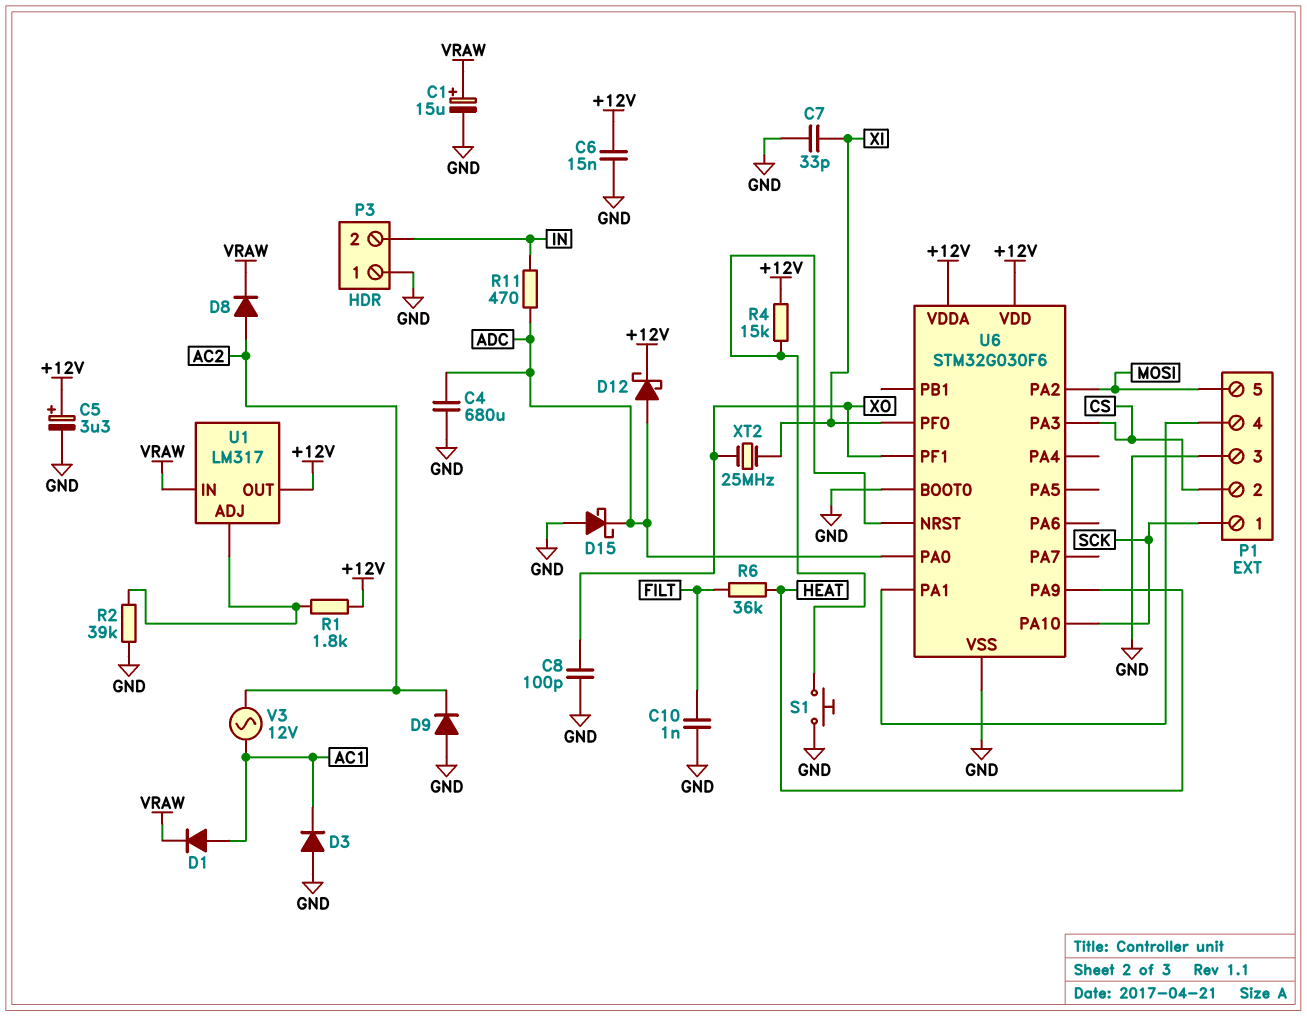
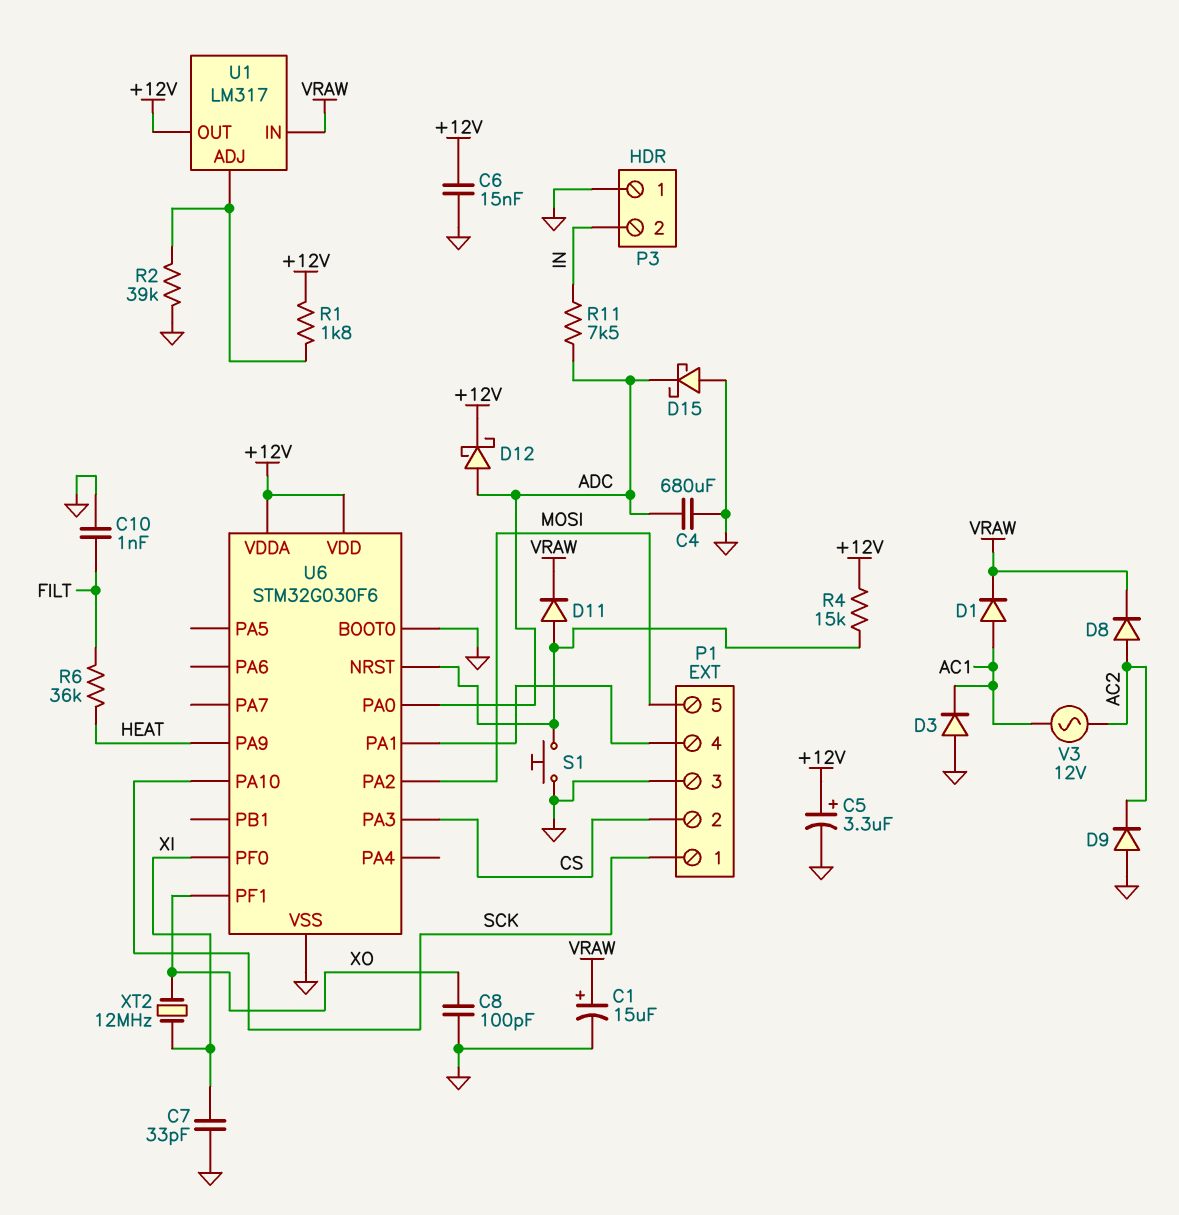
D11: none -> diode (A U6/NRST, K VRAW)
R11: 470 (ADC, IN) -> 7.5k (ADC, IN)
XT2: 25MHz (XI, XO) -> 12MHz (XI, XO)

